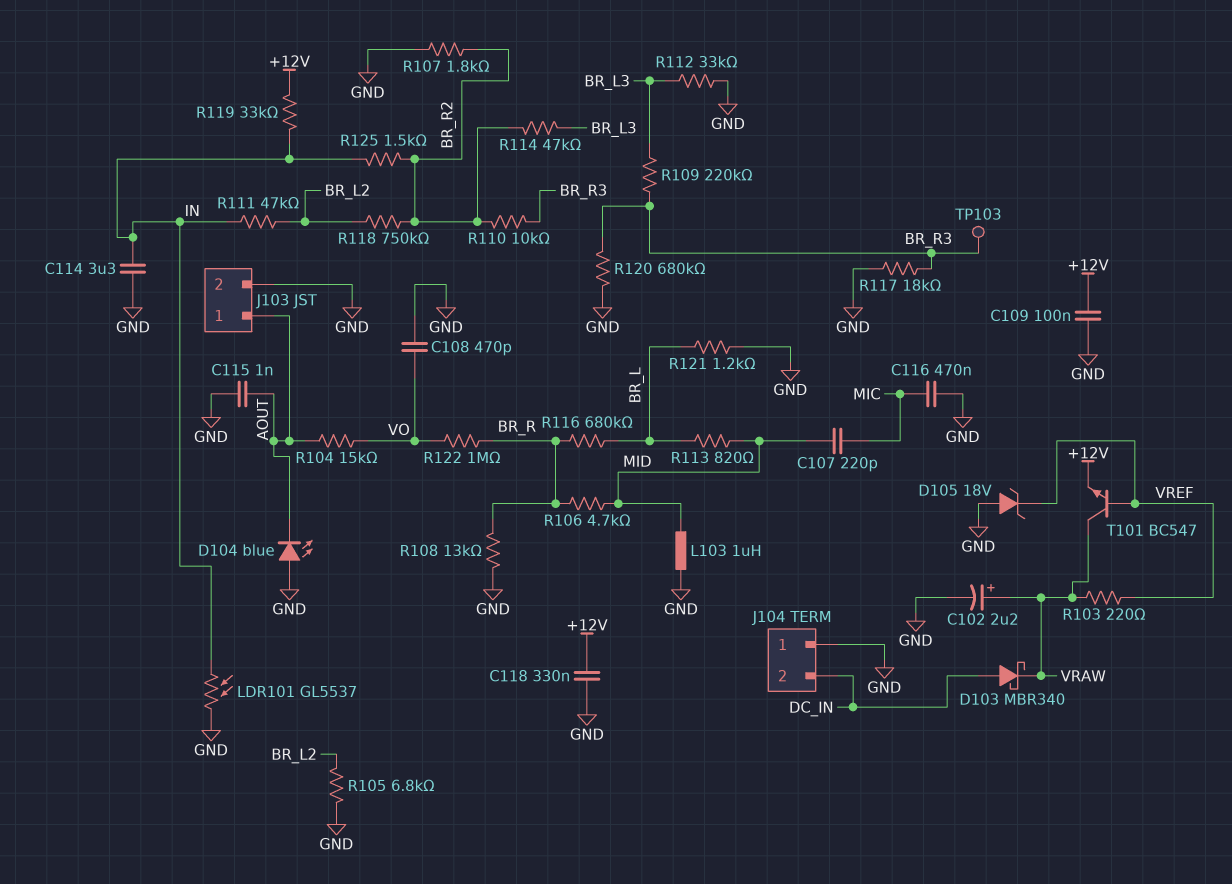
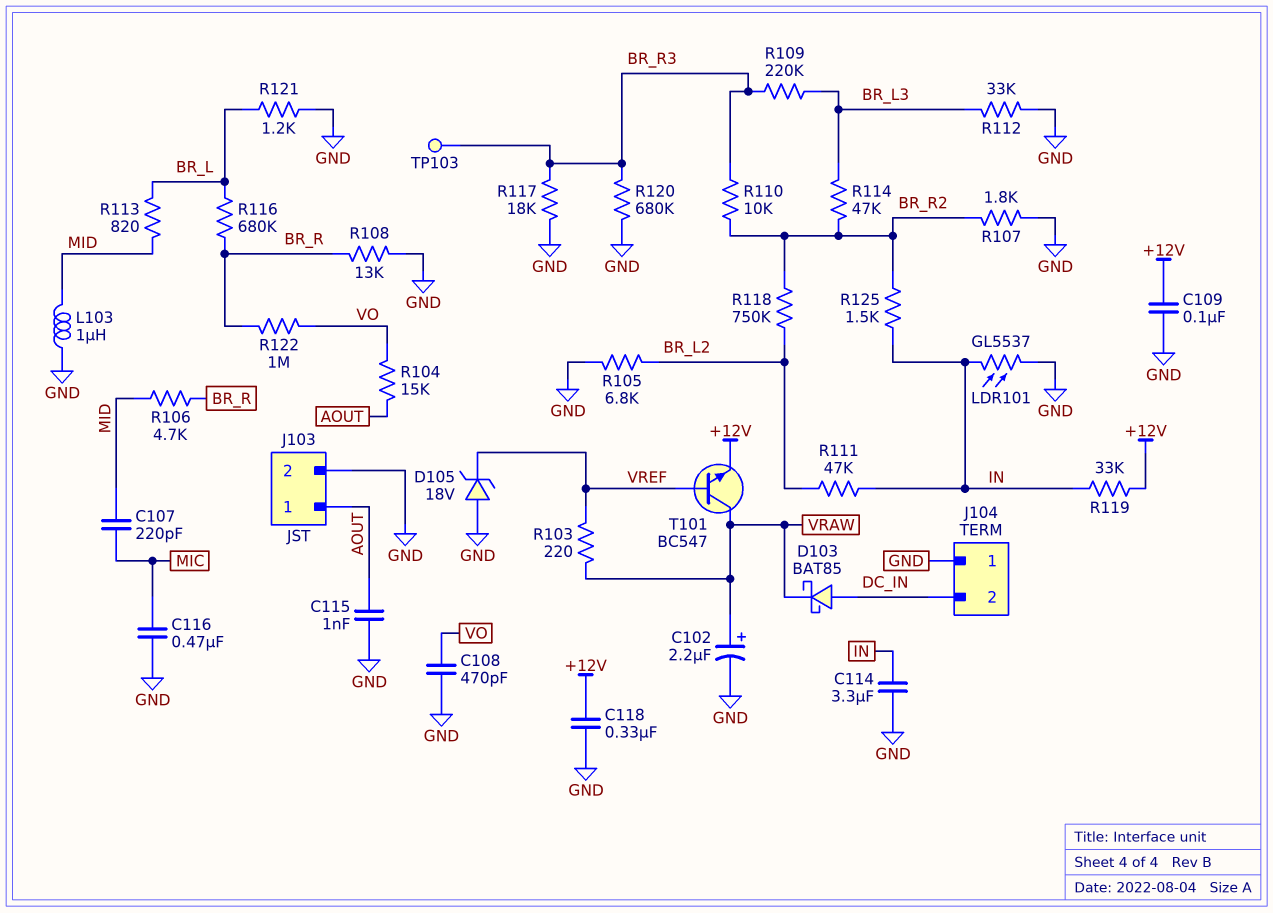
D103: schottky MBR340 (A DC_IN, K VRAW) -> schottky BAT85 (A DC_IN, K VRAW)
D104: LED blue (A GND, K AOUT) -> none

